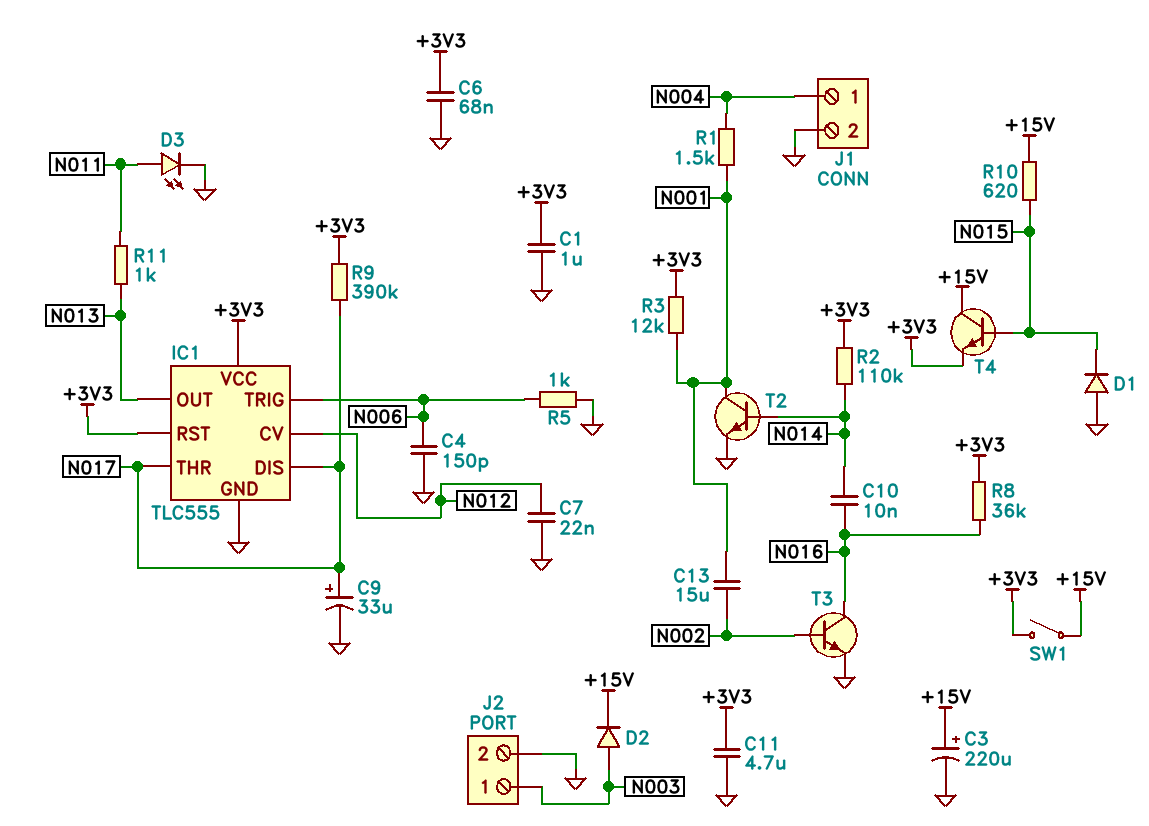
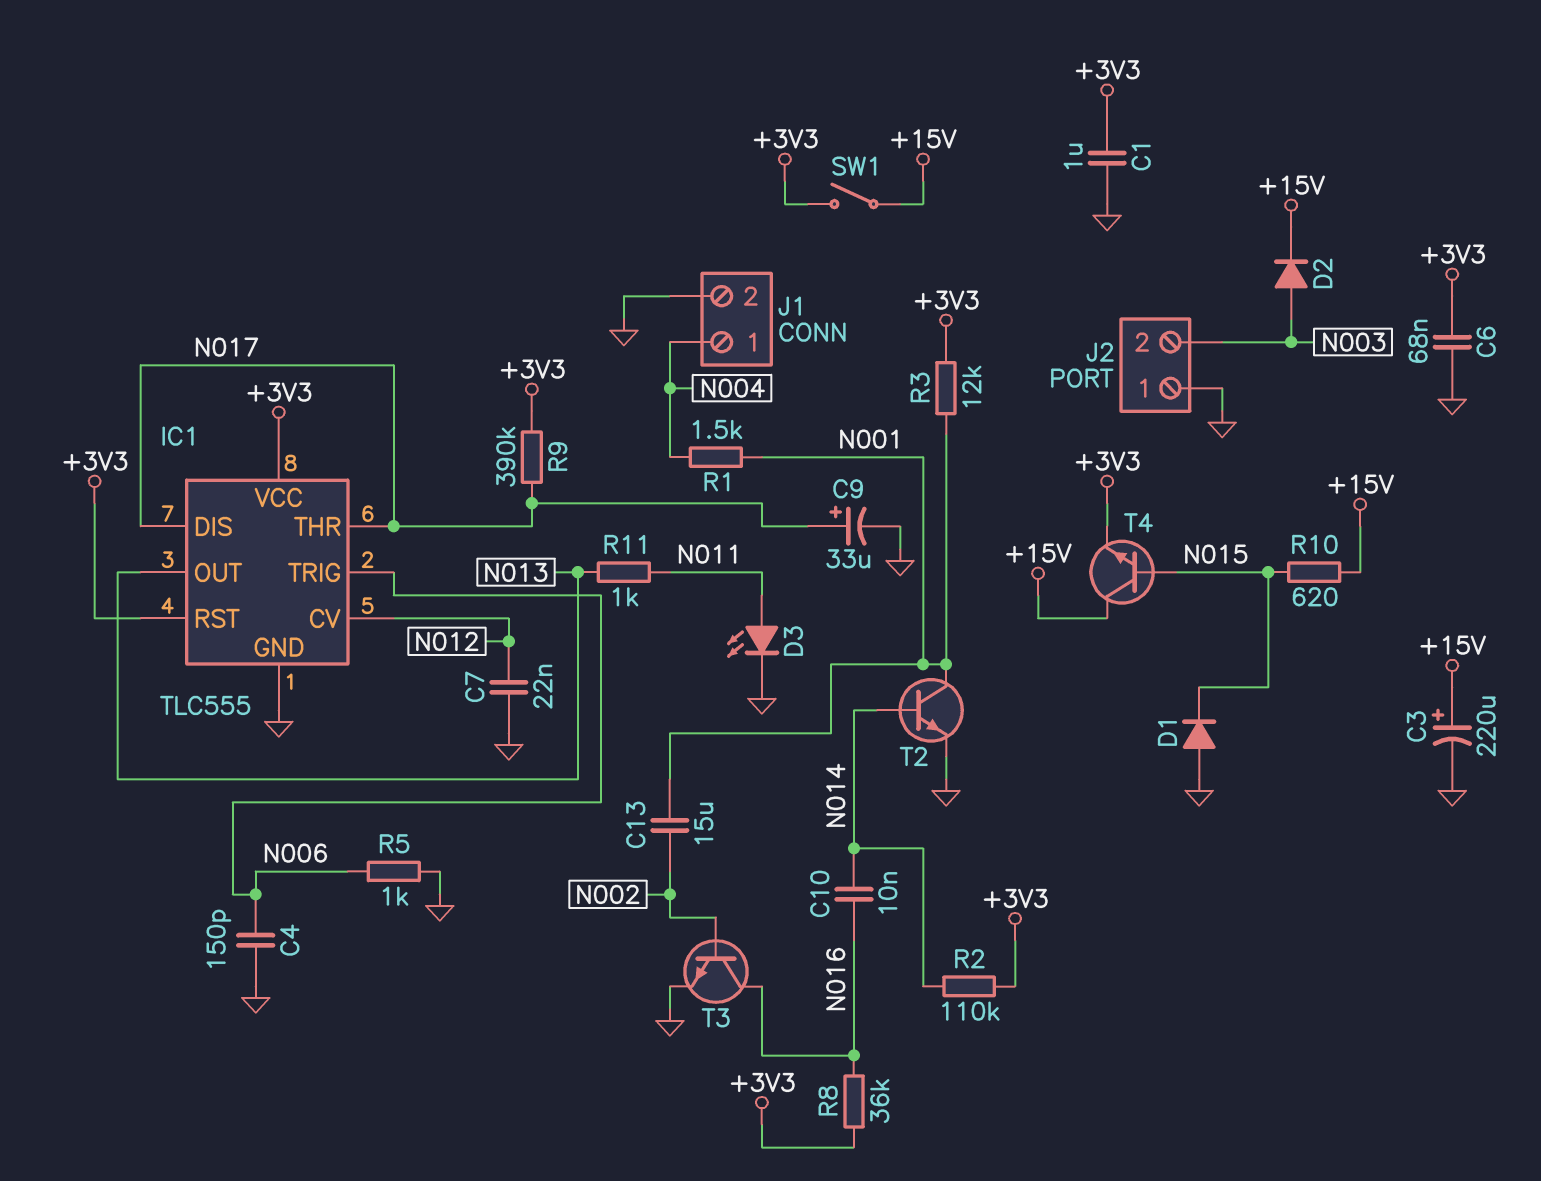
C11: 4.7uF (+3V3, GND) -> none
J2 pin 1: N003 -> GND
J2 pin 2: GND -> N003

